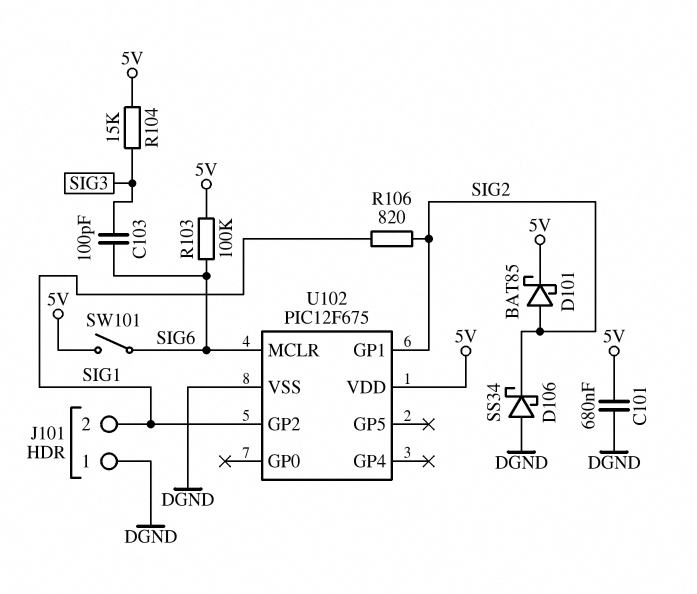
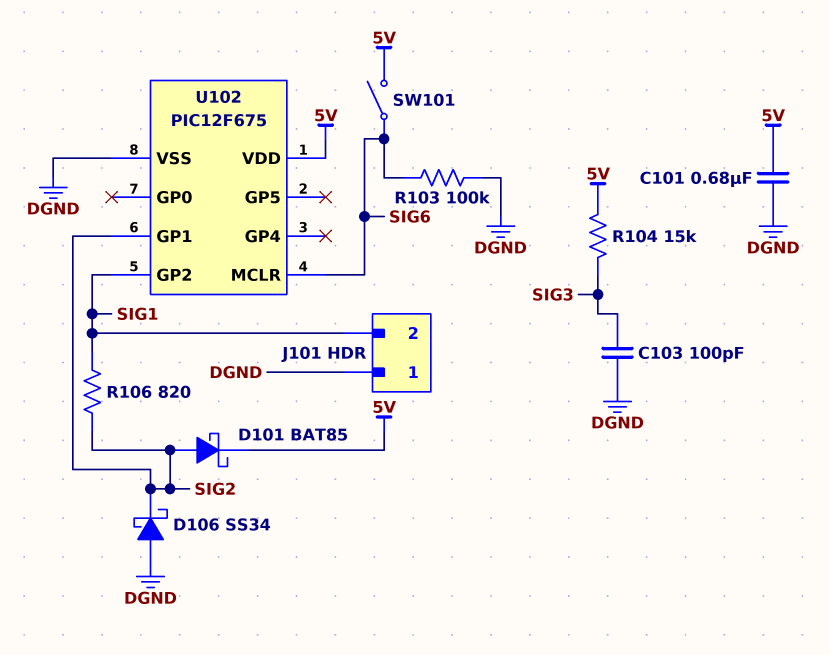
C103: 100pF (SIG3, SIG6) -> 100pF (DGND, SIG3)
R103: 100k (5V, SIG6) -> 100k (DGND, SIG6)

